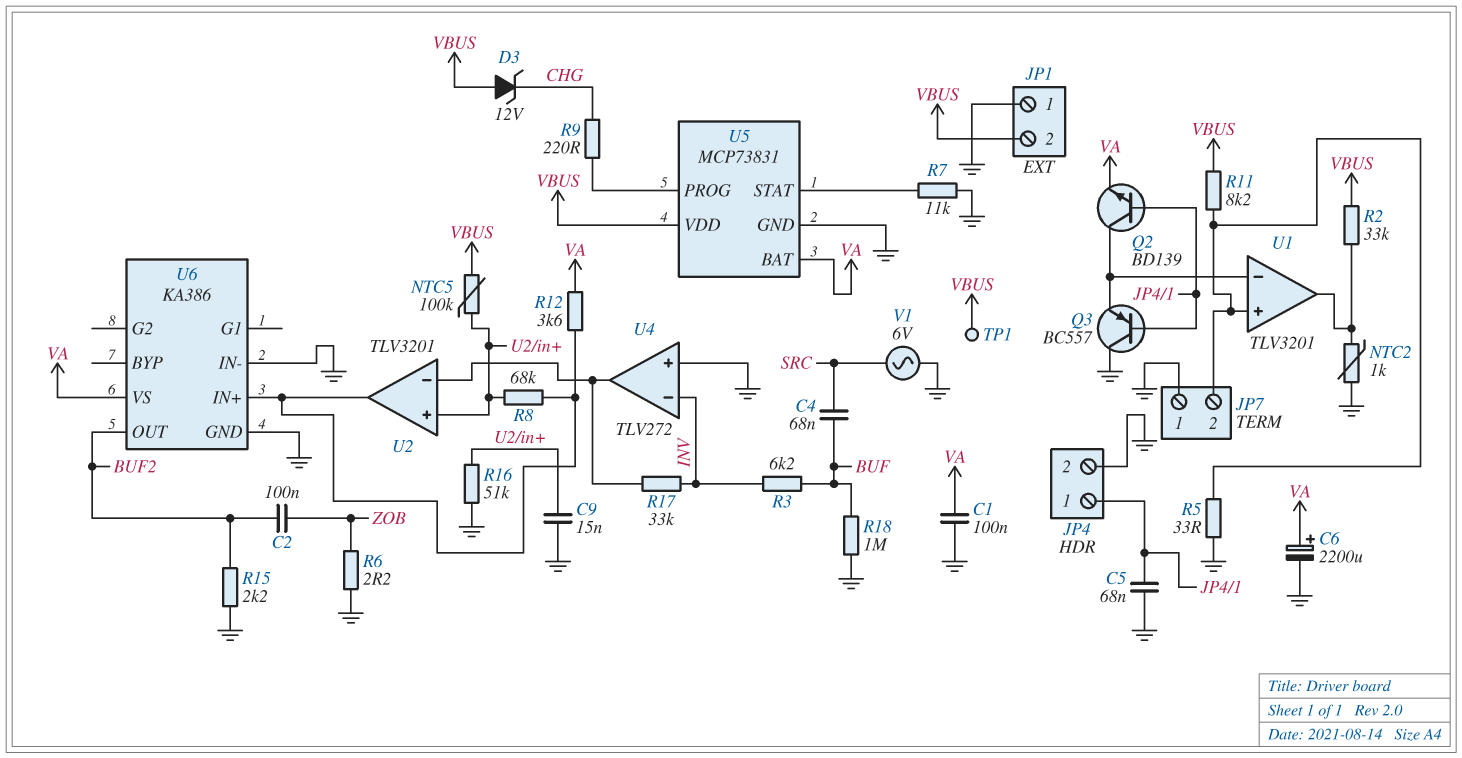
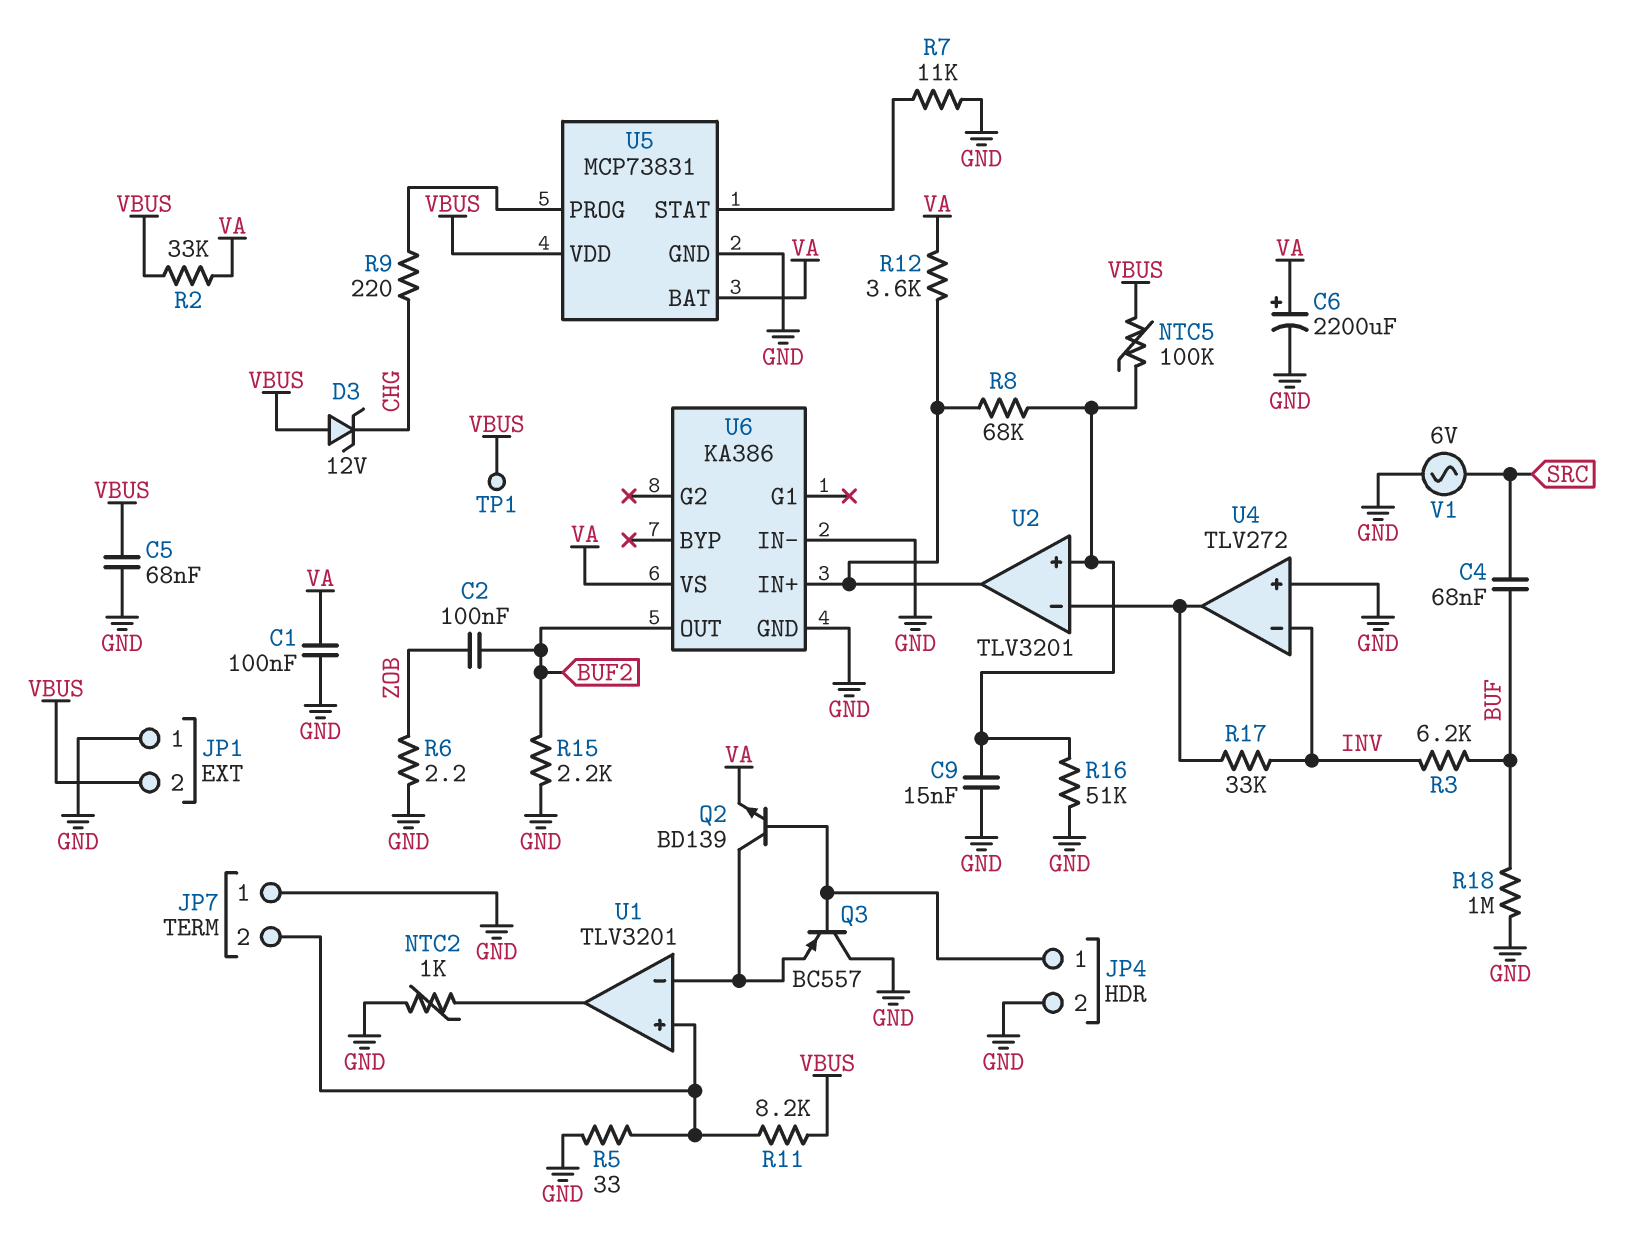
C5: 68nF (GND, JP4/1) -> 68nF (GND, VBUS)
R2: 33k (U1/out, VBUS) -> 33k (VA, VBUS)

